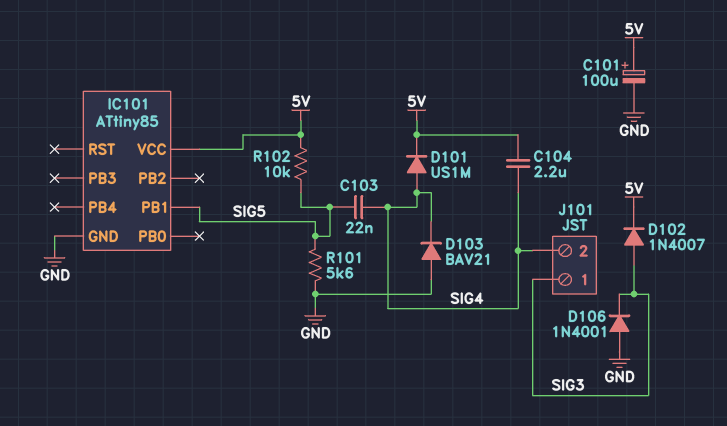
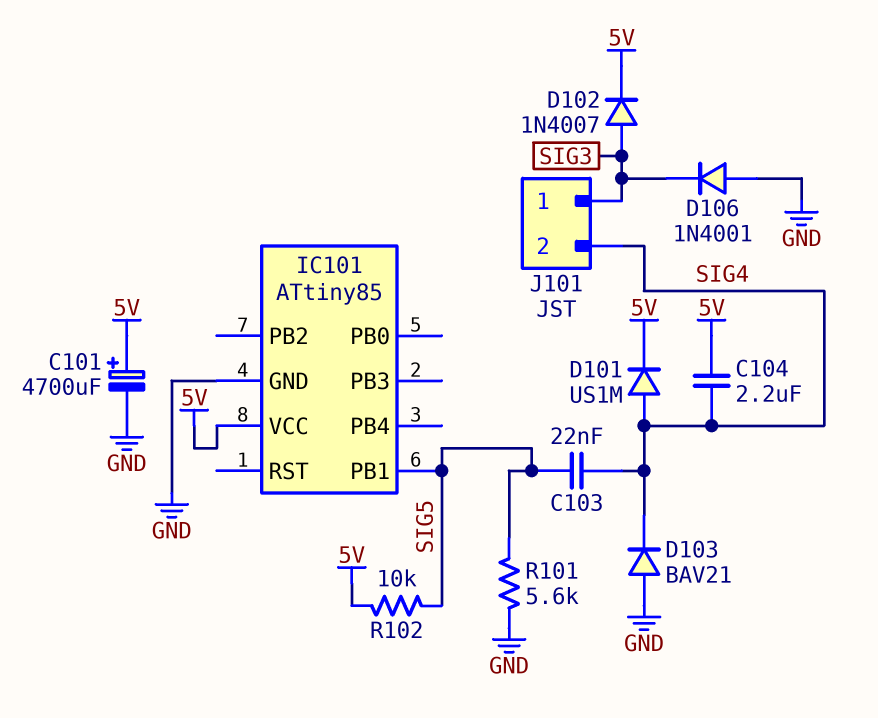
C101: 100uF (plus 5V, minus GND) -> 4700uF (plus 5V, minus GND)

